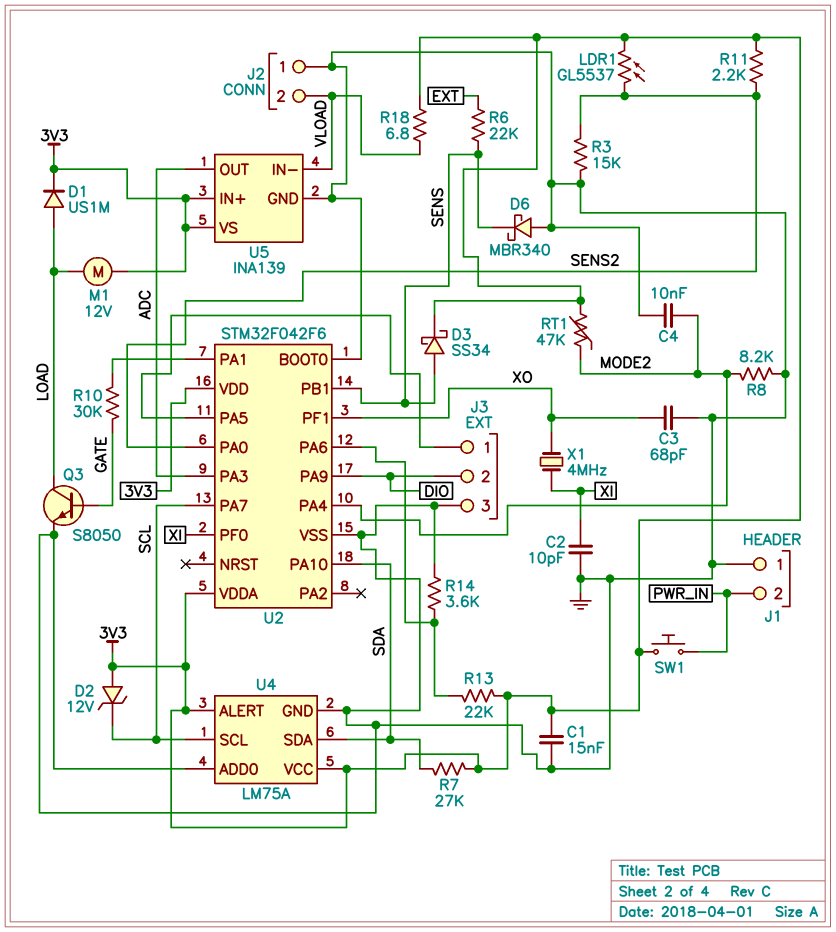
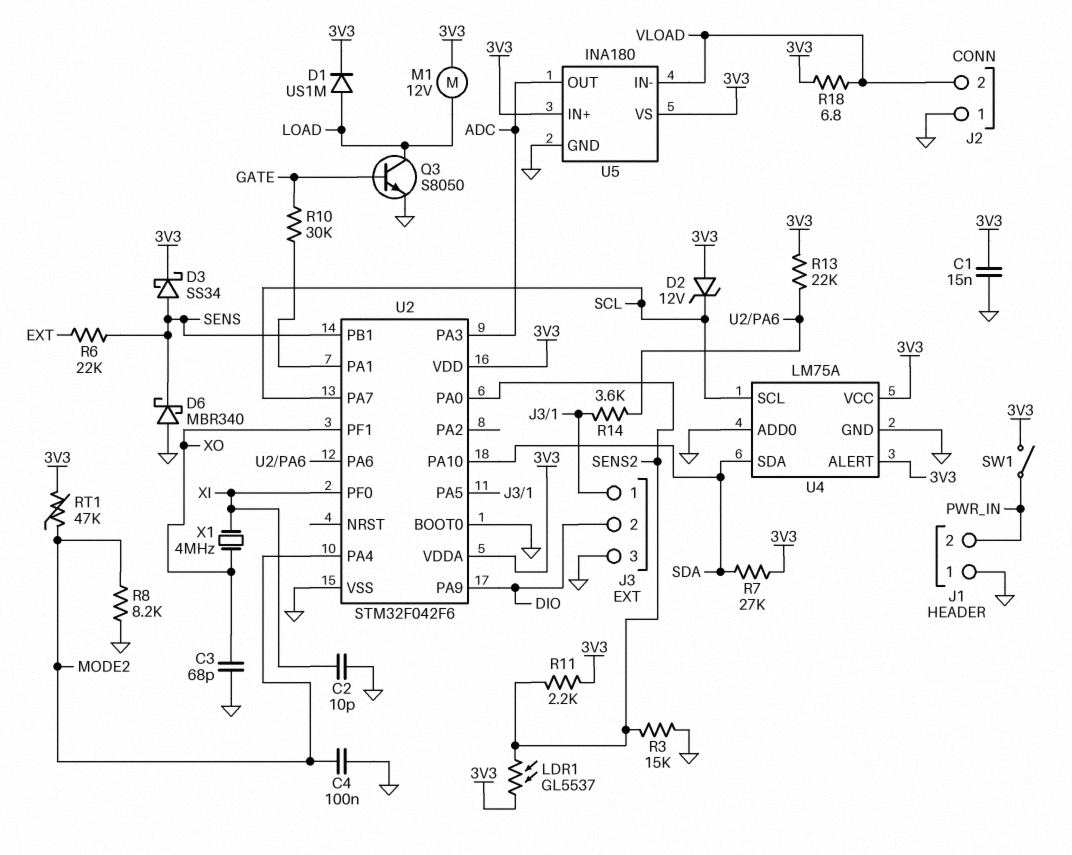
C4: 10nF (GND, MODE2) -> 100nF (GND, MODE2)
R14: 3.6k (GND, U2/PA6) -> 3.6k (J3/1, U2/PA6)
SW1: button (3V3, PWR_IN) -> switch (3V3, PWR_IN)
U5: INA139 -> INA180

